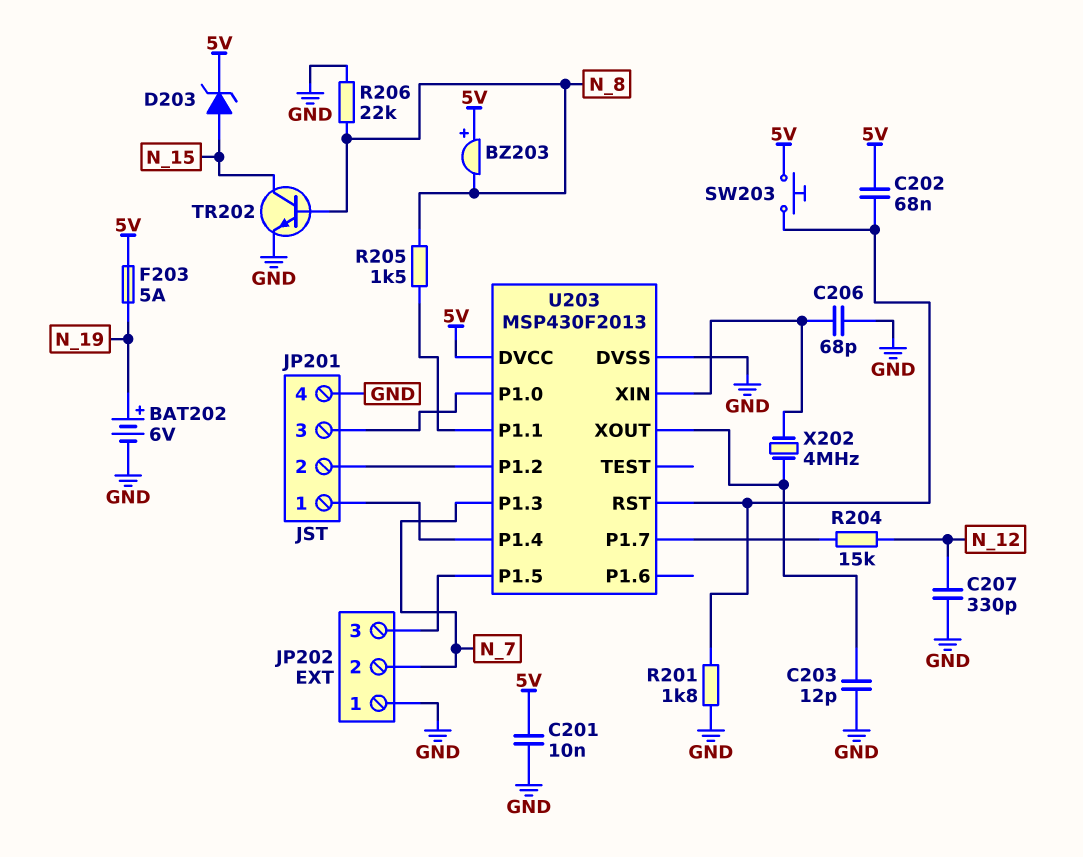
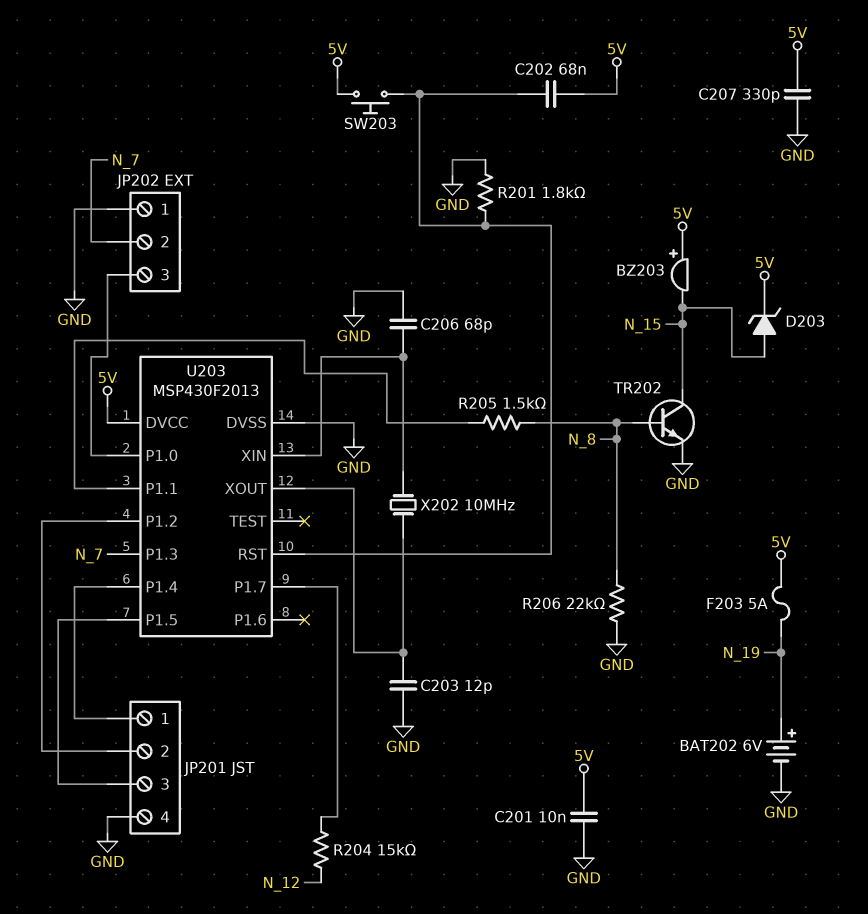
BZ203: buzzer (plus 5V, minus N_8) -> buzzer (plus 5V, minus N_15)
C207: 330pF (GND, N_12) -> 330pF (5V, GND)
U203 pin P1.0: JP201/3 -> JP202/3
U203 pin P1.5: JP202/3 -> JP201/3
X202: 4MHz (U203/XIN, U203/XOUT) -> 10MHz (U203/XIN, U203/XOUT)

